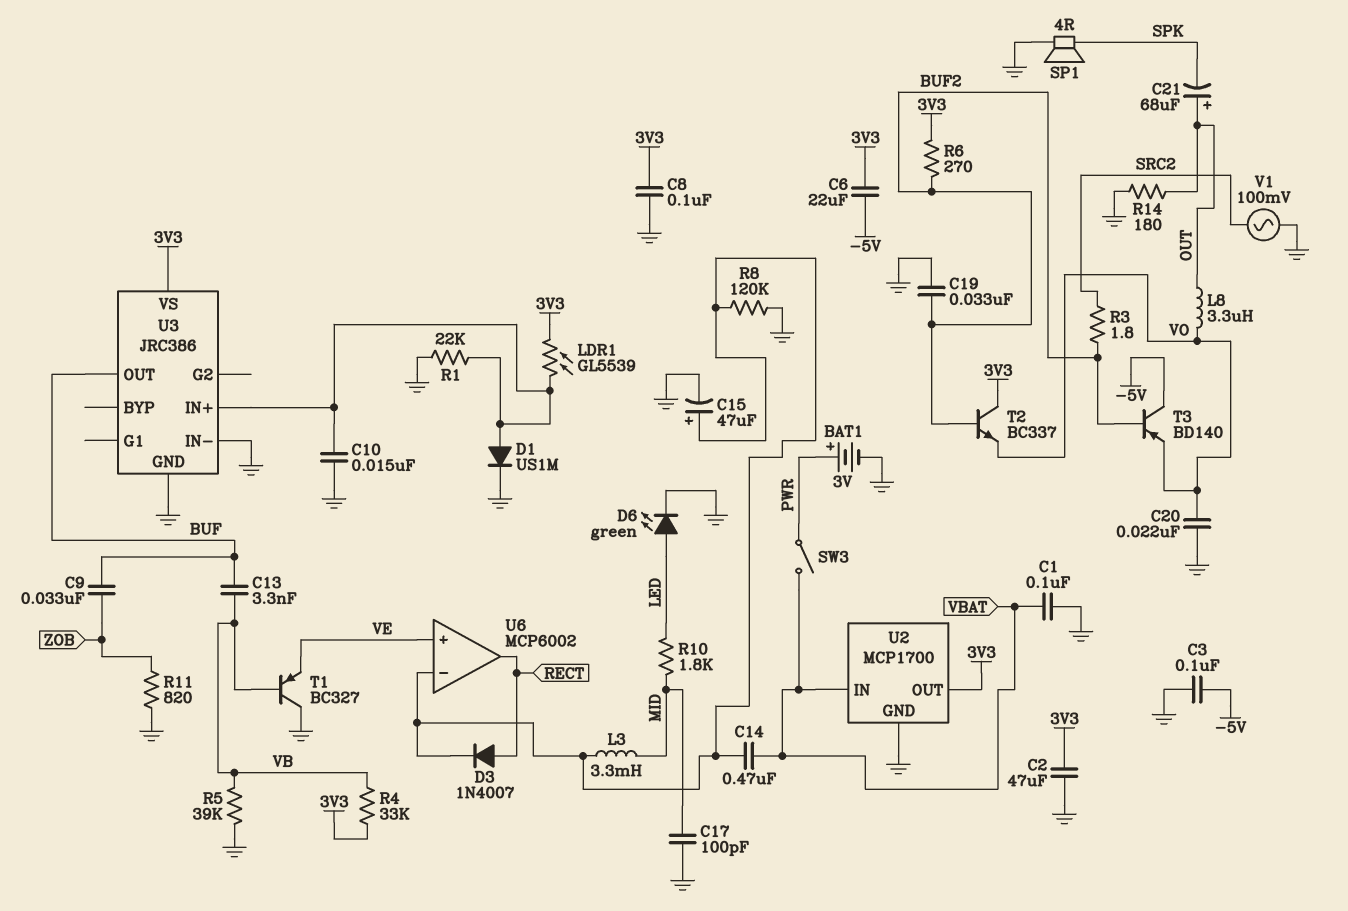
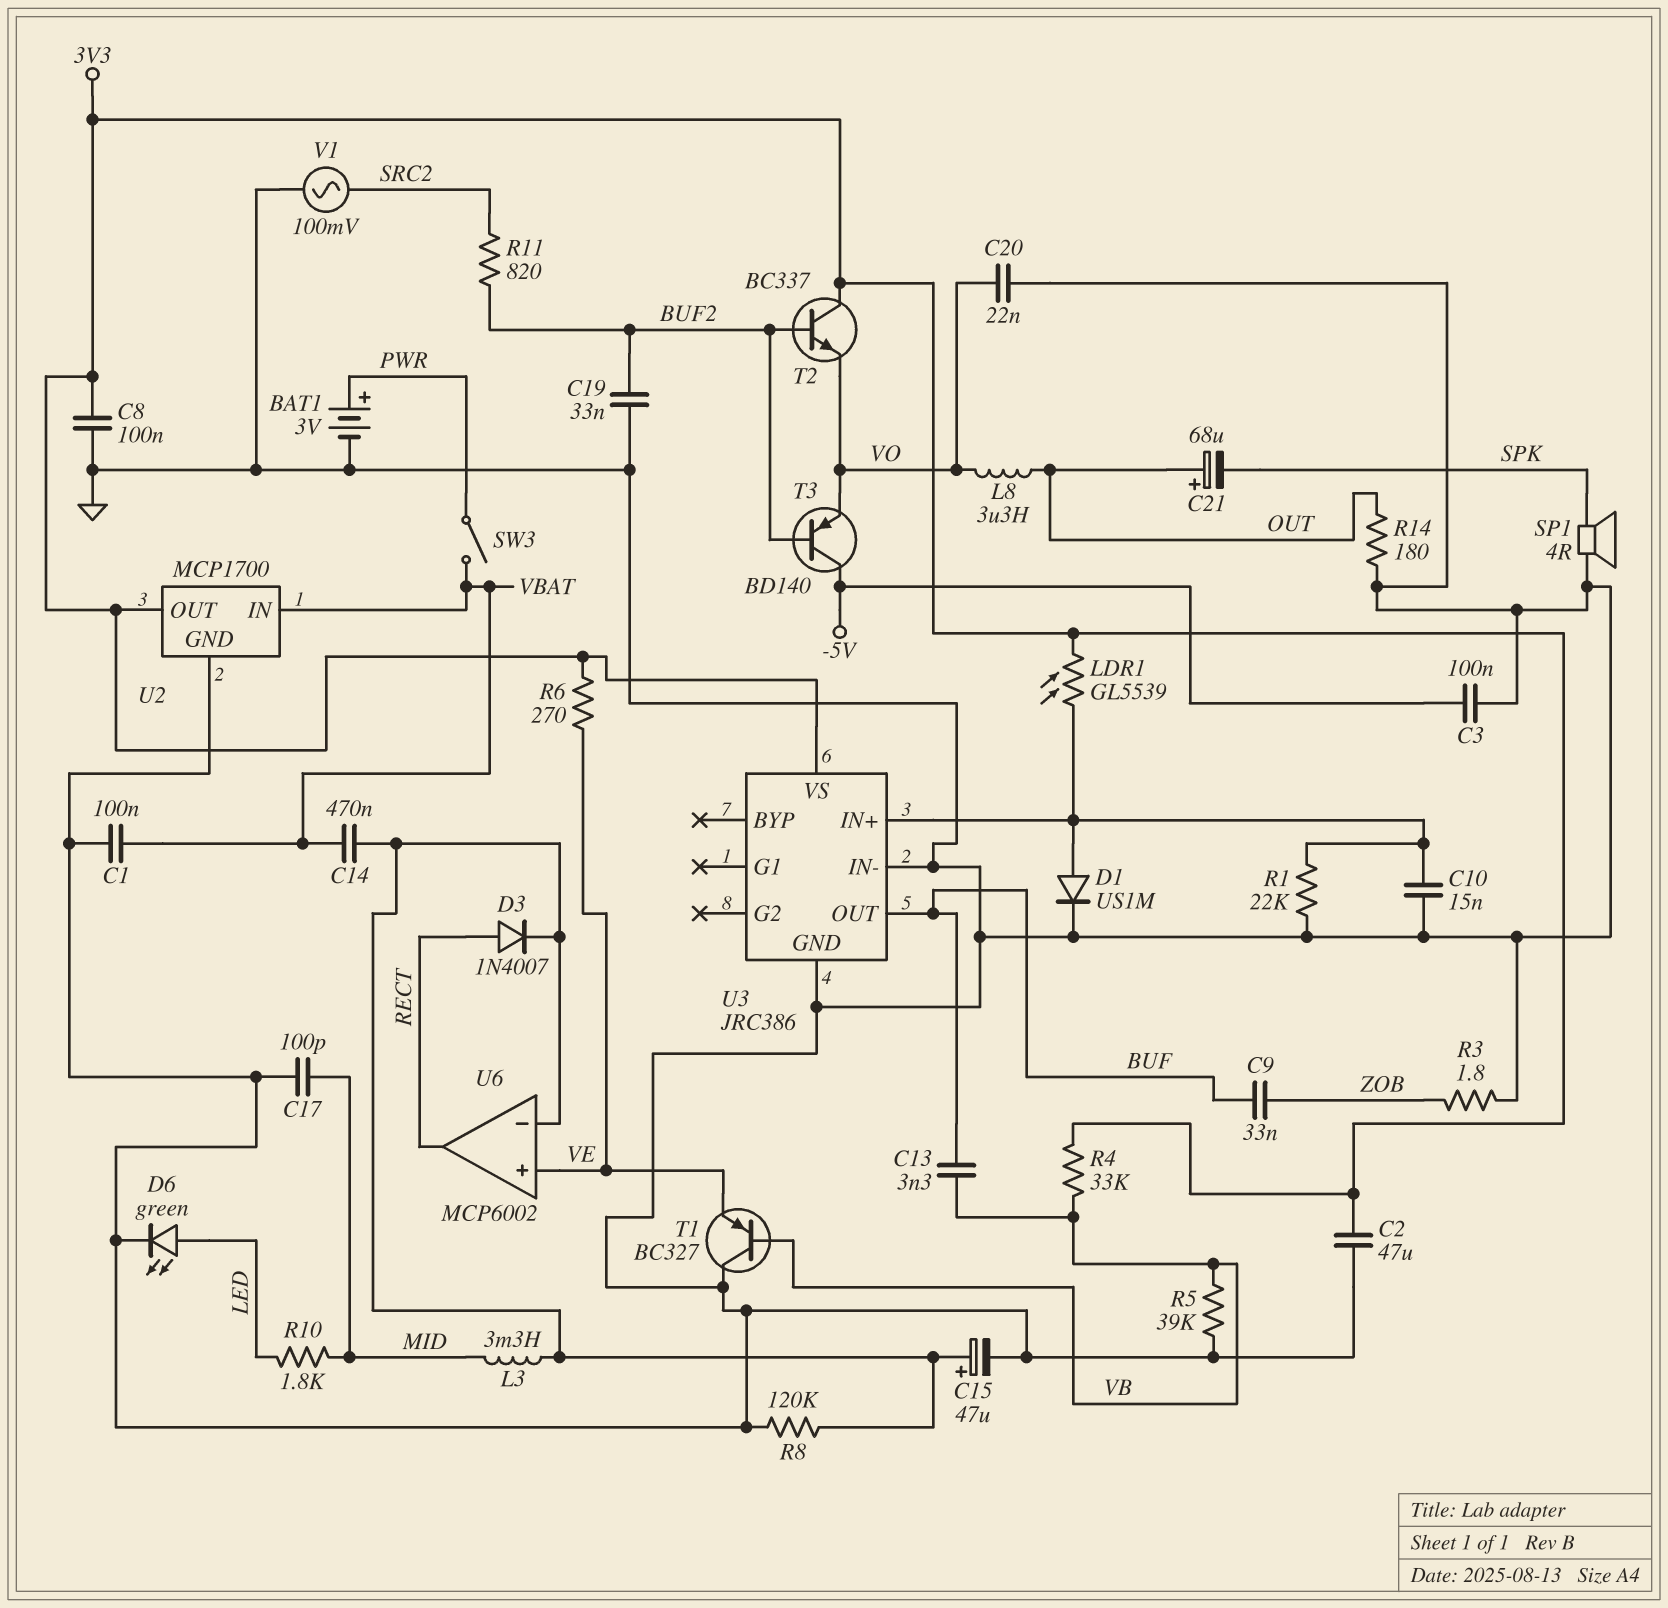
C6: 22uF (-5V, 3V3) -> none
R3: 1.8 (BUF2, SRC2) -> 1.8 (GND, ZOB)
R6: 270 (3V3, BUF2) -> 270 (3V3, VE)
R11: 820 (GND, ZOB) -> 820 (BUF2, SRC2)

